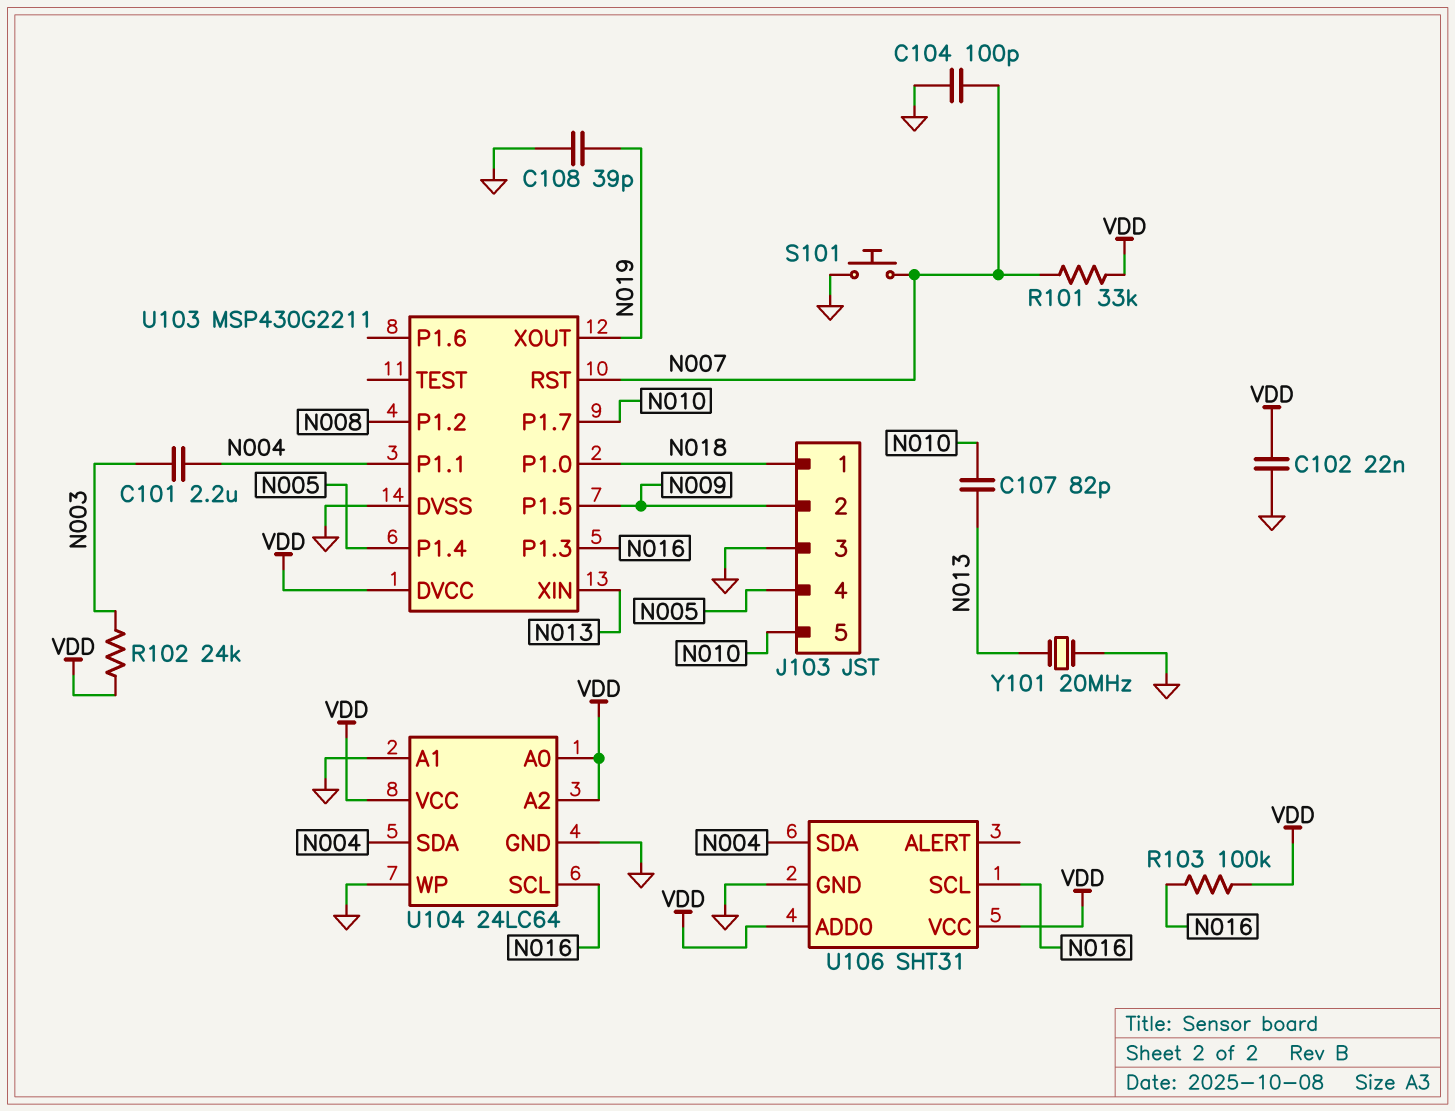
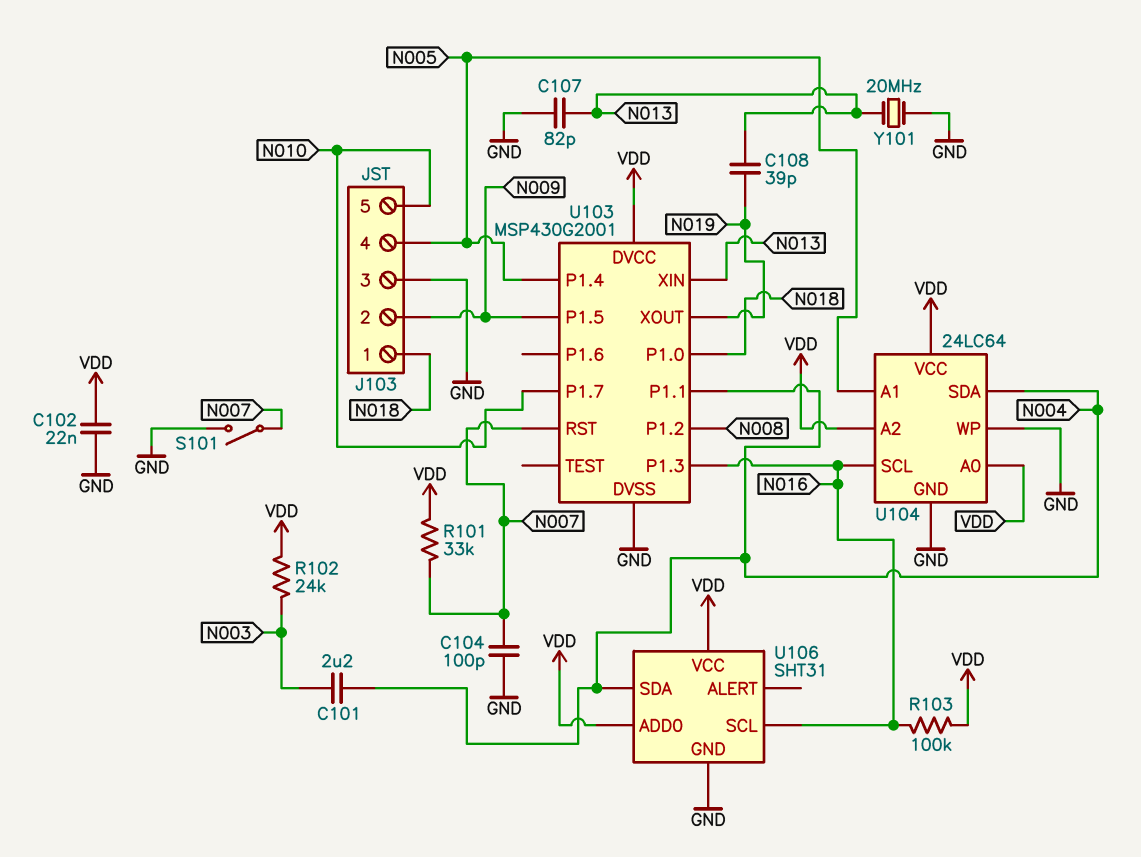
C107: 82pF (N010, N013) -> 82pF (GND, N013)
C108: 39pF (GND, N019) -> 39pF (N013, N019)
S101: button (GND, N007) -> switch (GND, N007)
U103: MSP430G2211 -> MSP430G2001
U104 pin A1: GND -> N005

